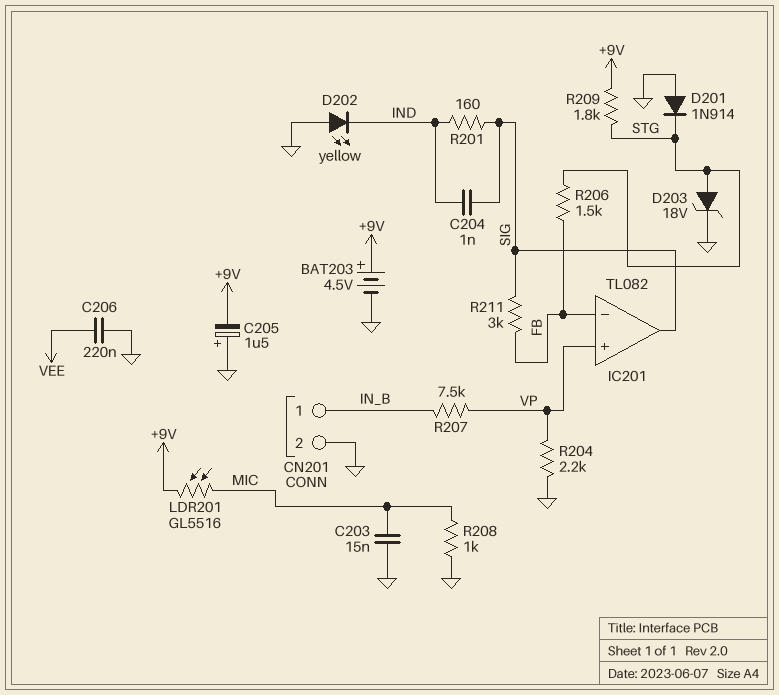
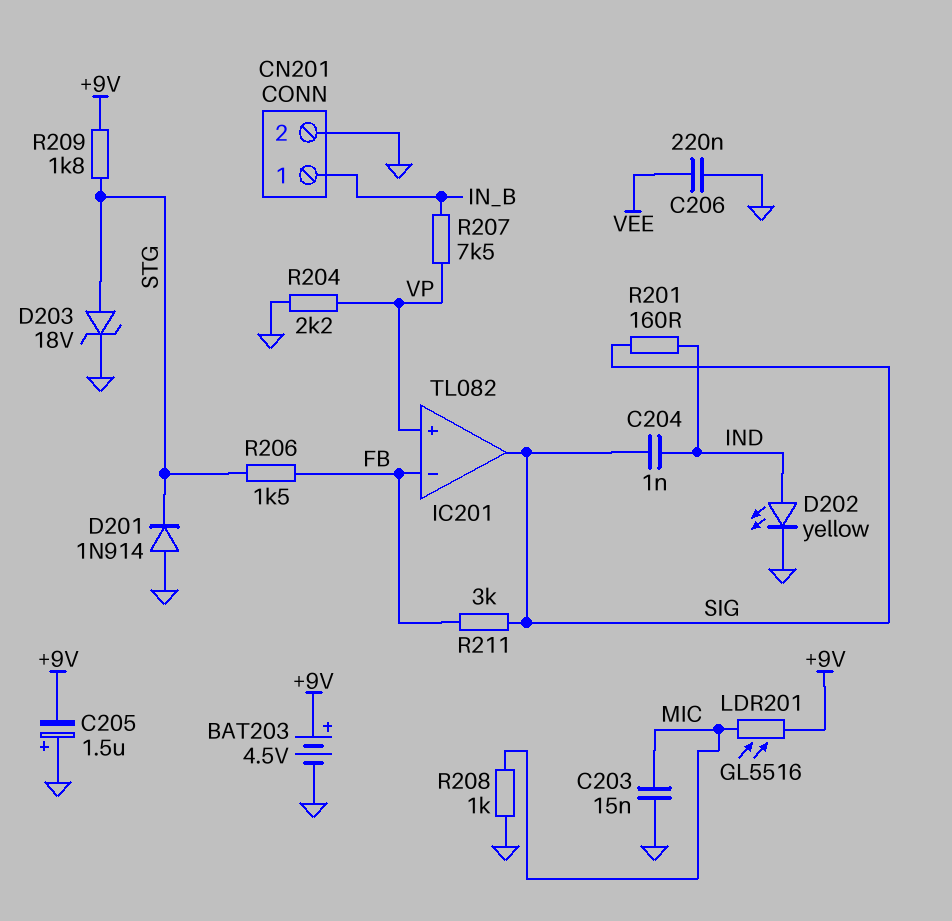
D202: LED yellow (A GND, K IND) -> LED yellow (A IND, K GND)

